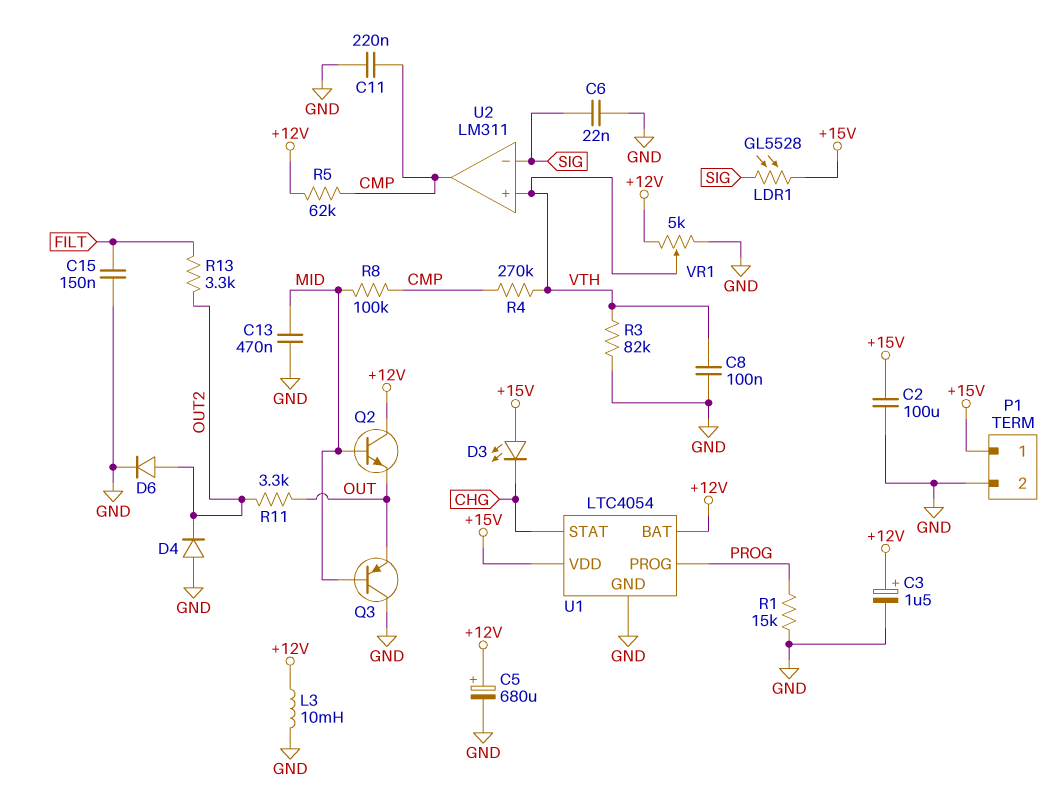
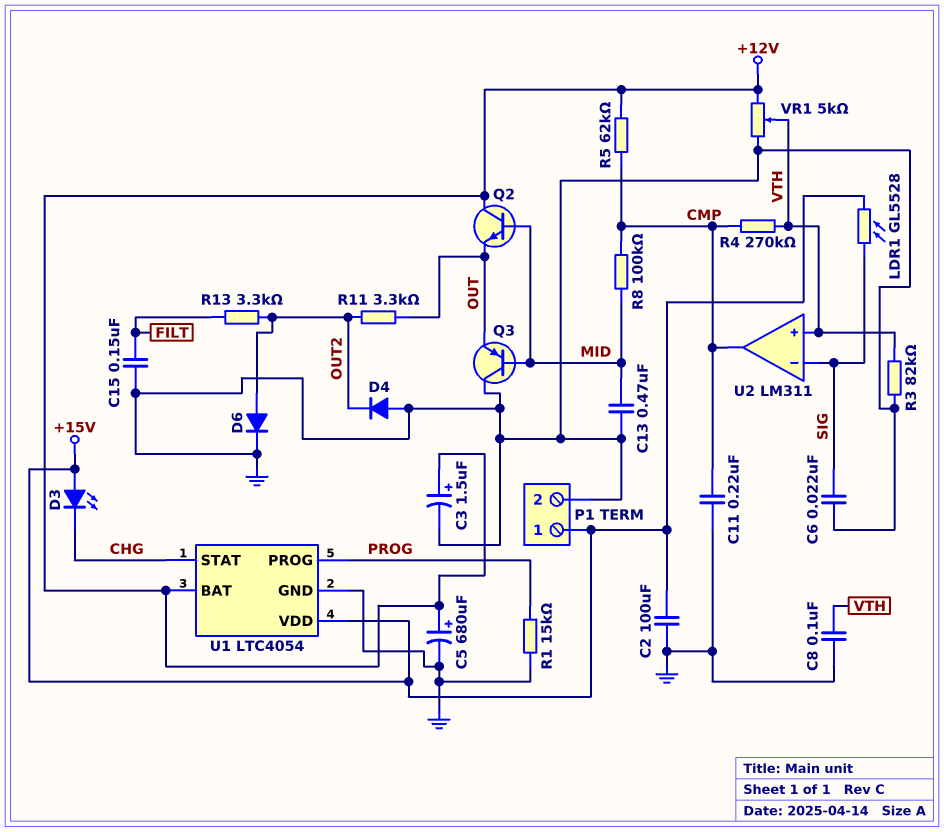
L3: 10mH (+12V, GND) -> none

